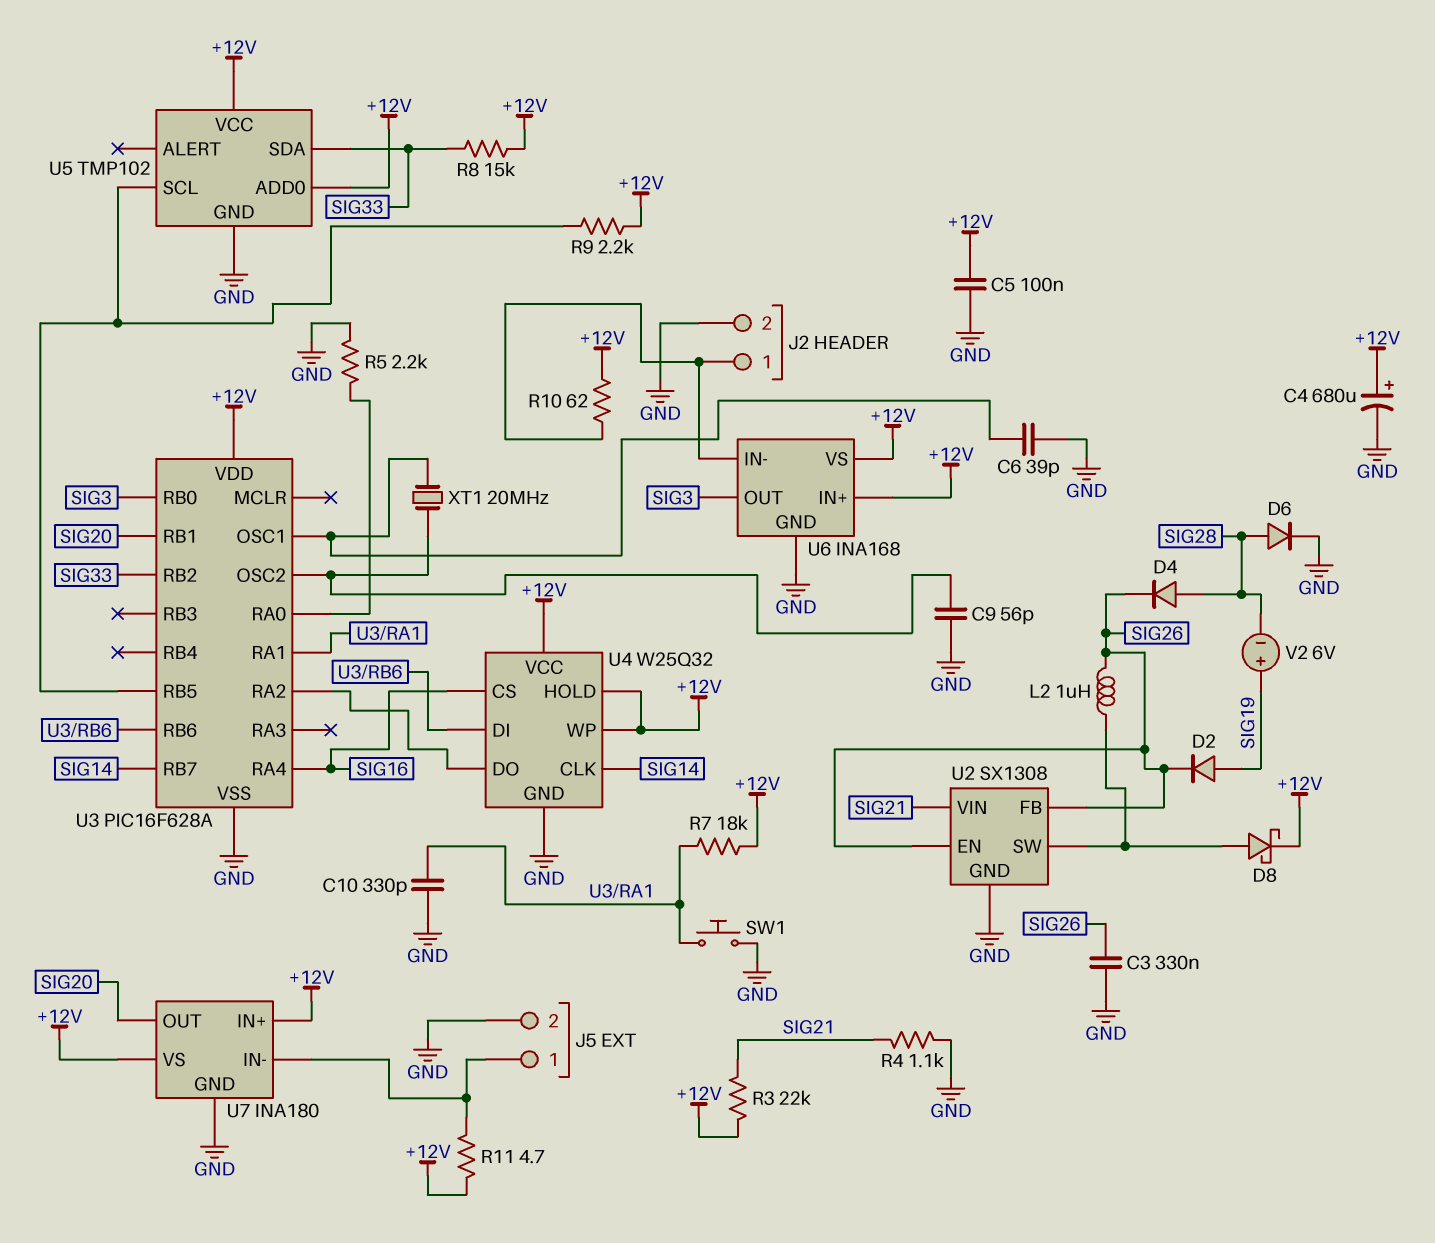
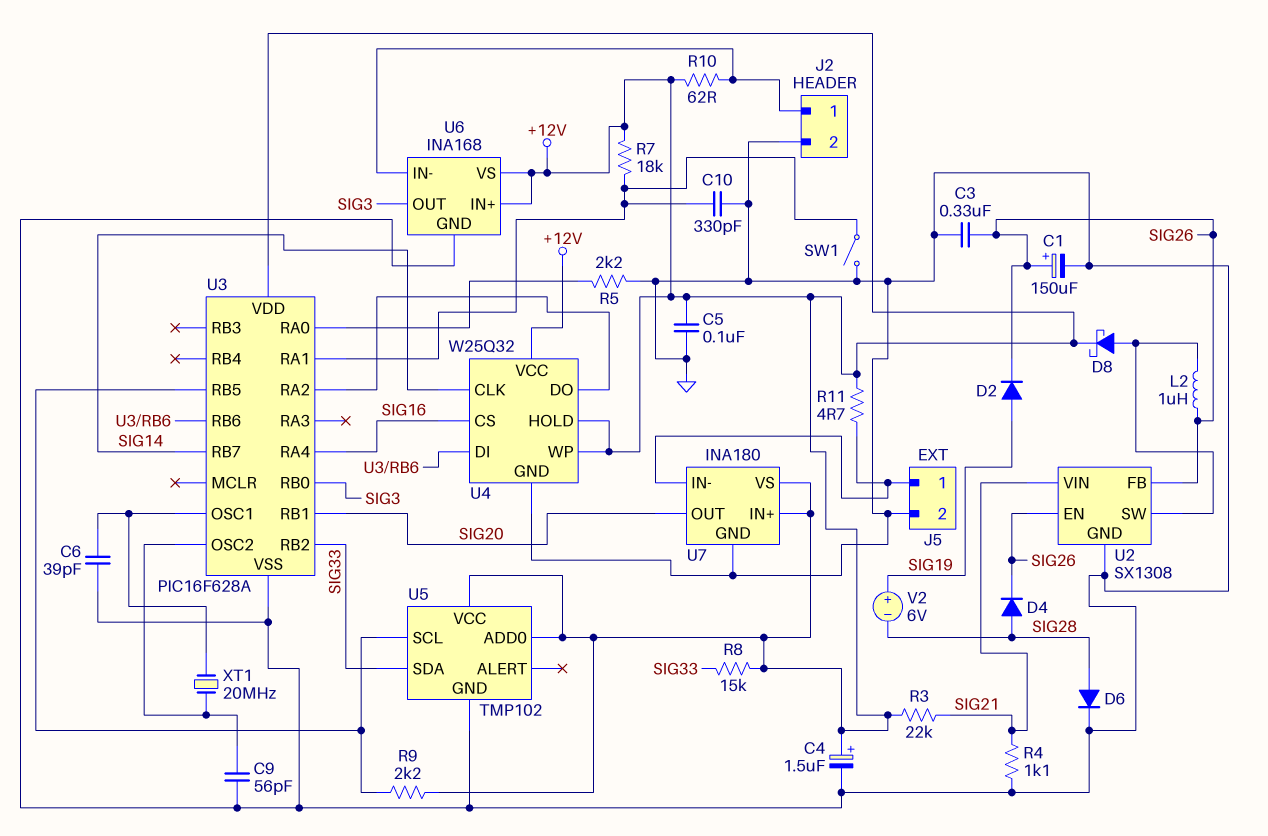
C1: none -> 150uF (plus SIG26, minus GND)
C4: 680uF (plus +12V, minus GND) -> 1.5uF (plus +12V, minus GND)
SW1: button (GND, U3/RA1) -> switch (GND, U3/RA1)

